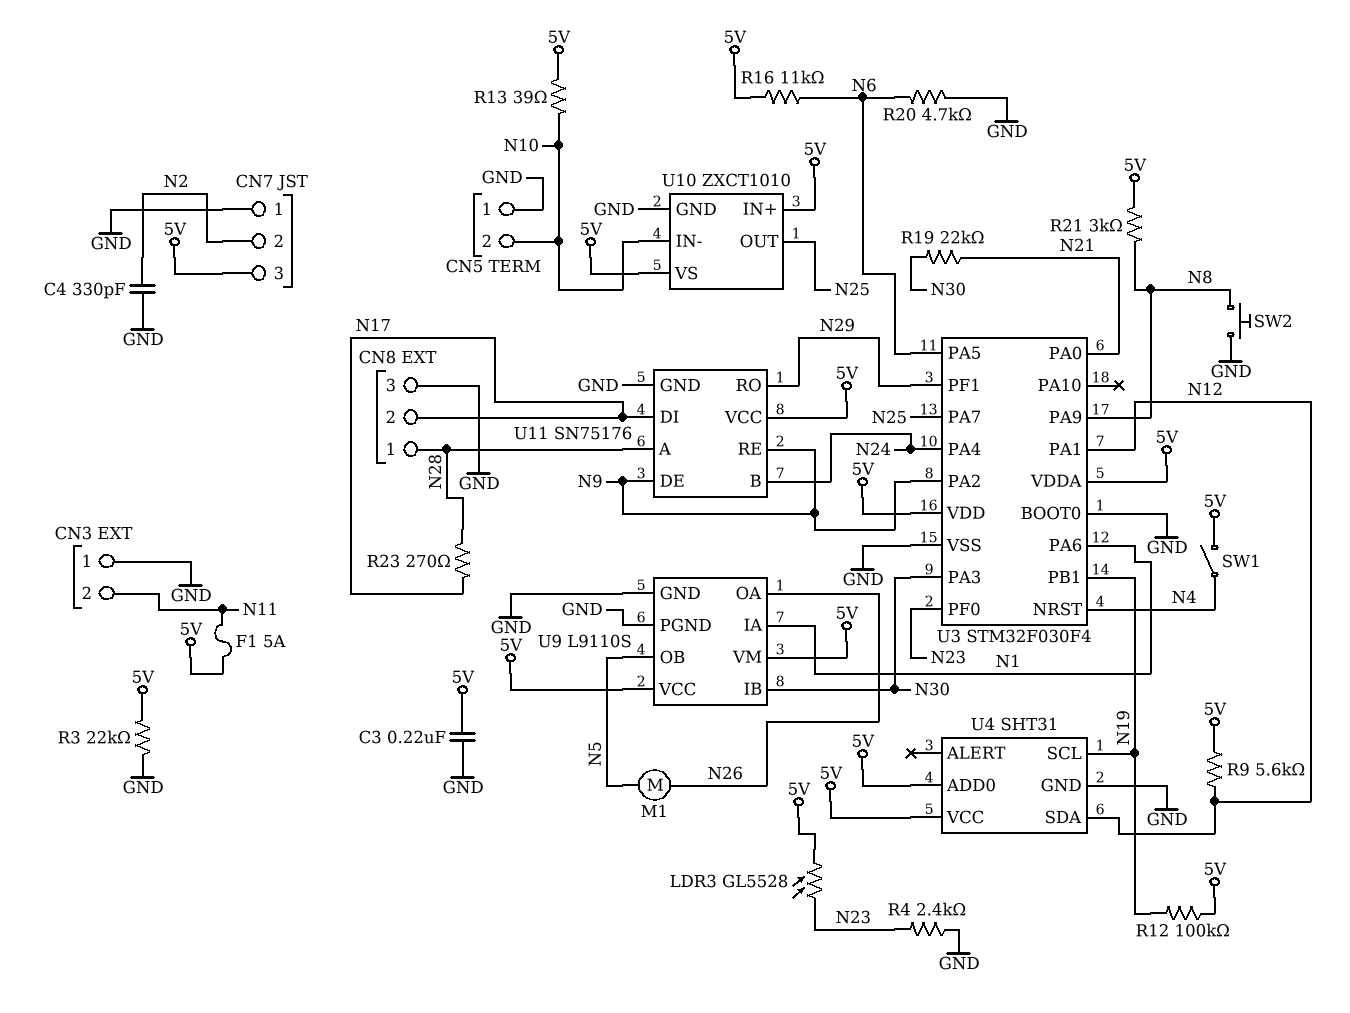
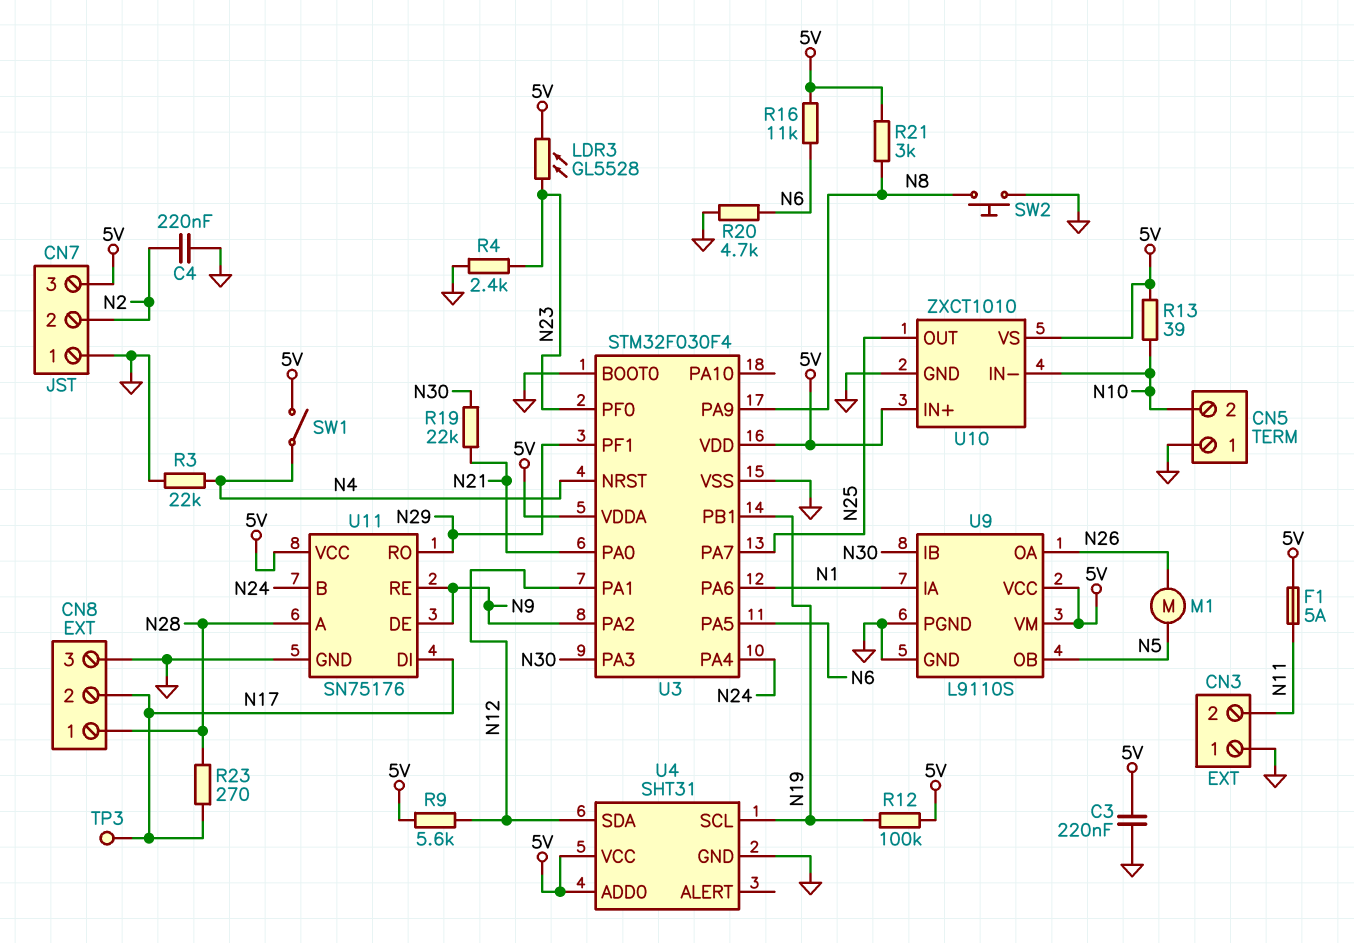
C4: 330pF (GND, N2) -> 220nF (GND, N2)
R3: 22k (5V, GND) -> 22k (GND, N4)
TP3: none -> test point (N17)

